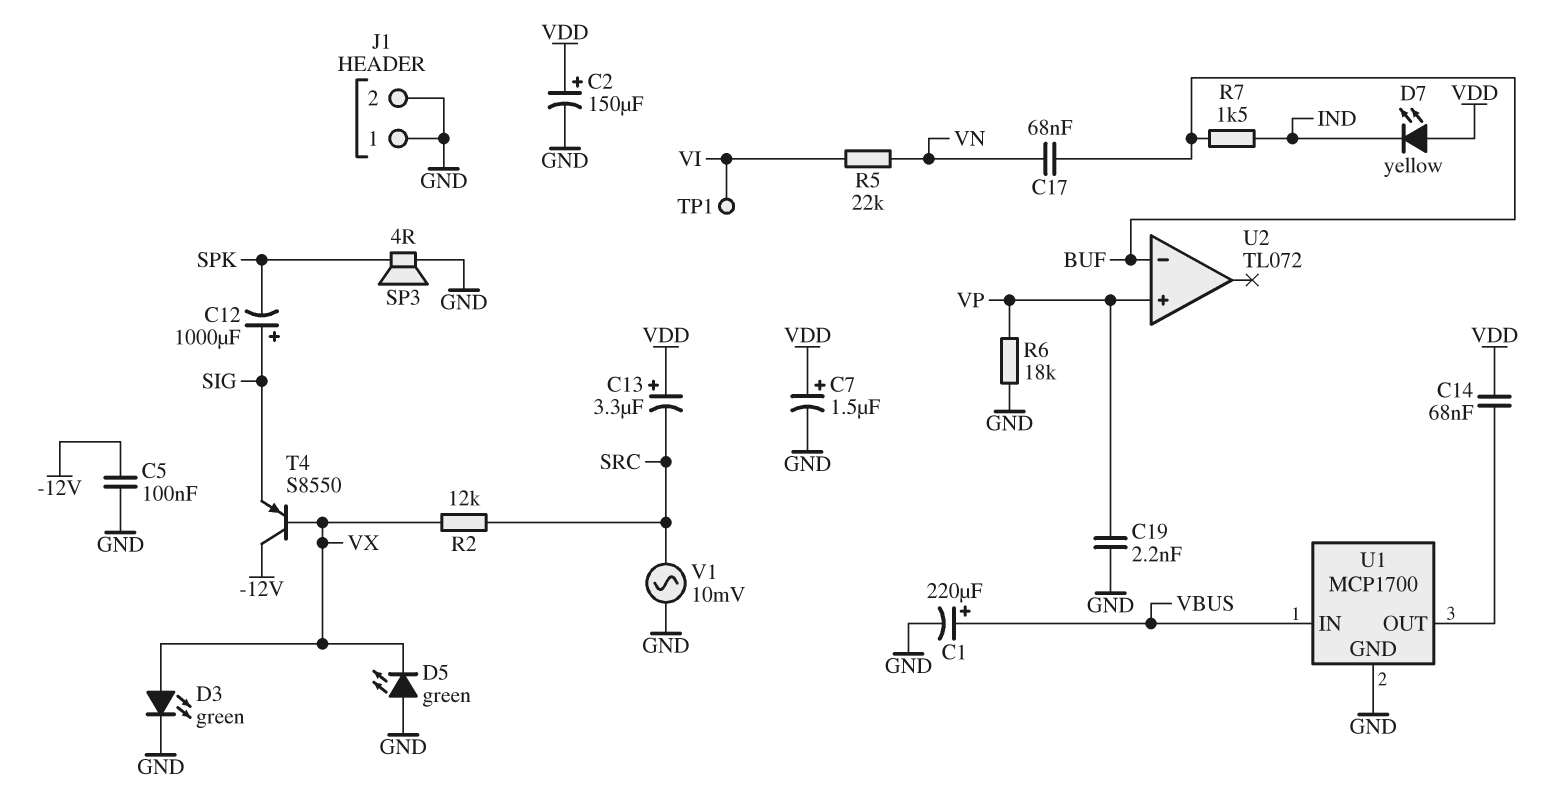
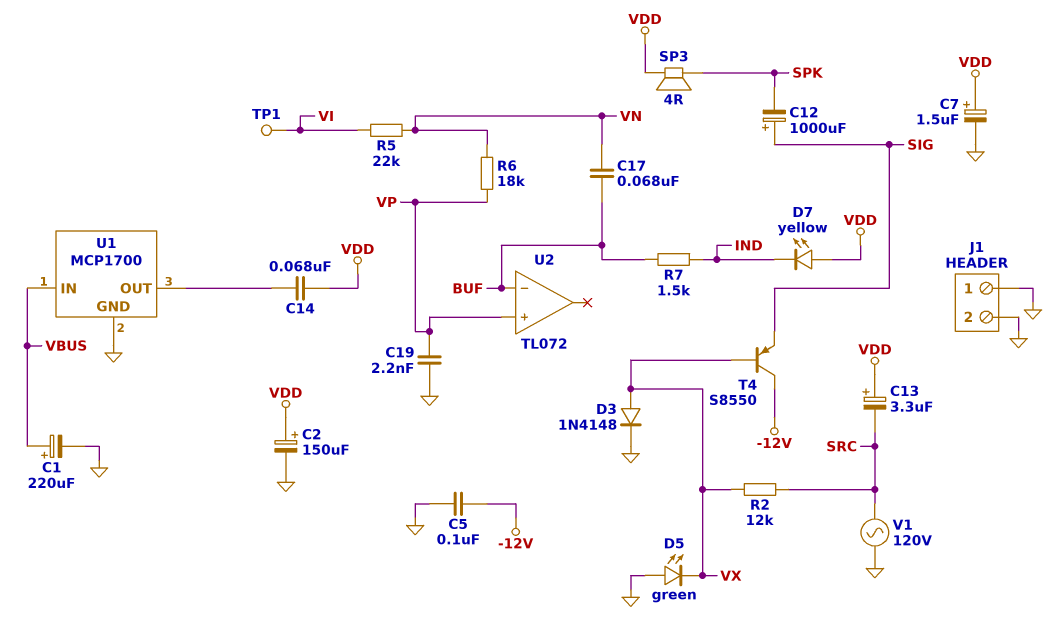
D3: LED green (A VX, K GND) -> diode 1N4148 (A VX, K GND)
R6: 18k (GND, VP) -> 18k (VN, VP)
SP3: speaker 4R (GND, SPK) -> speaker 4R (SPK, VDD)
V1: AC 10mV (GND, SRC) -> AC 120V (GND, SRC)

